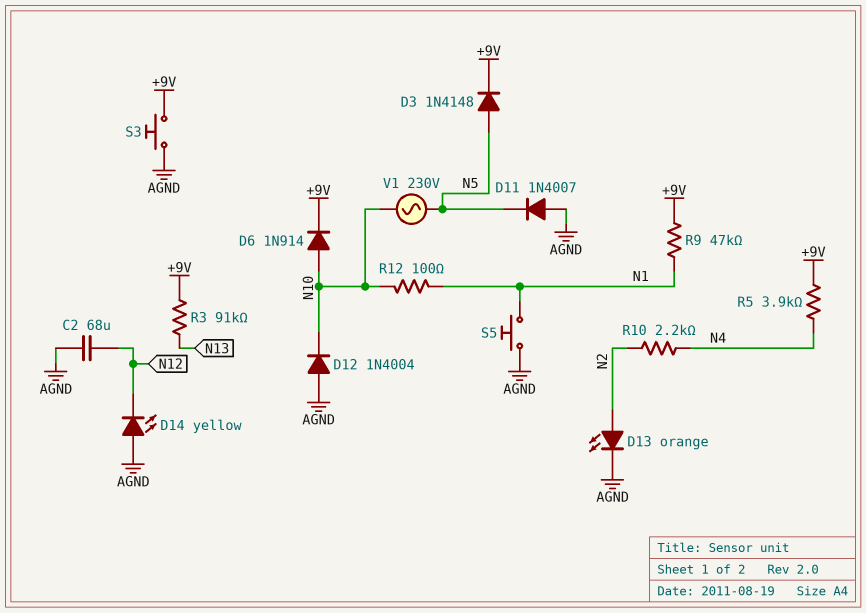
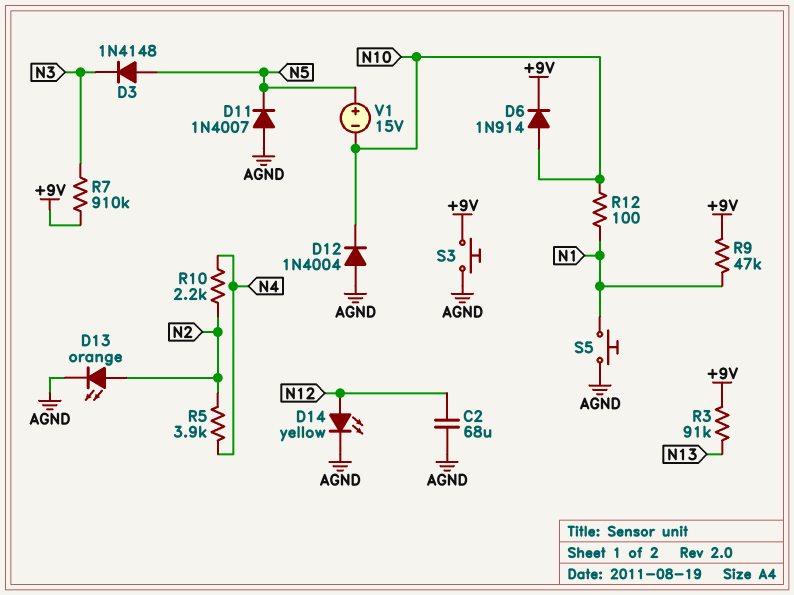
D3: diode 1N4148 (A N5, K +9V) -> diode 1N4148 (A N5, K N3)
D14: LED yellow (A AGND, K N12) -> LED yellow (A N12, K AGND)
R5: 3.9k (+9V, N4) -> 3.9k (N2, N4)
R7: none -> 910k (+9V, N3)
V1: AC 230V (N5, N10) -> 15V (plus N5, minus N10)

